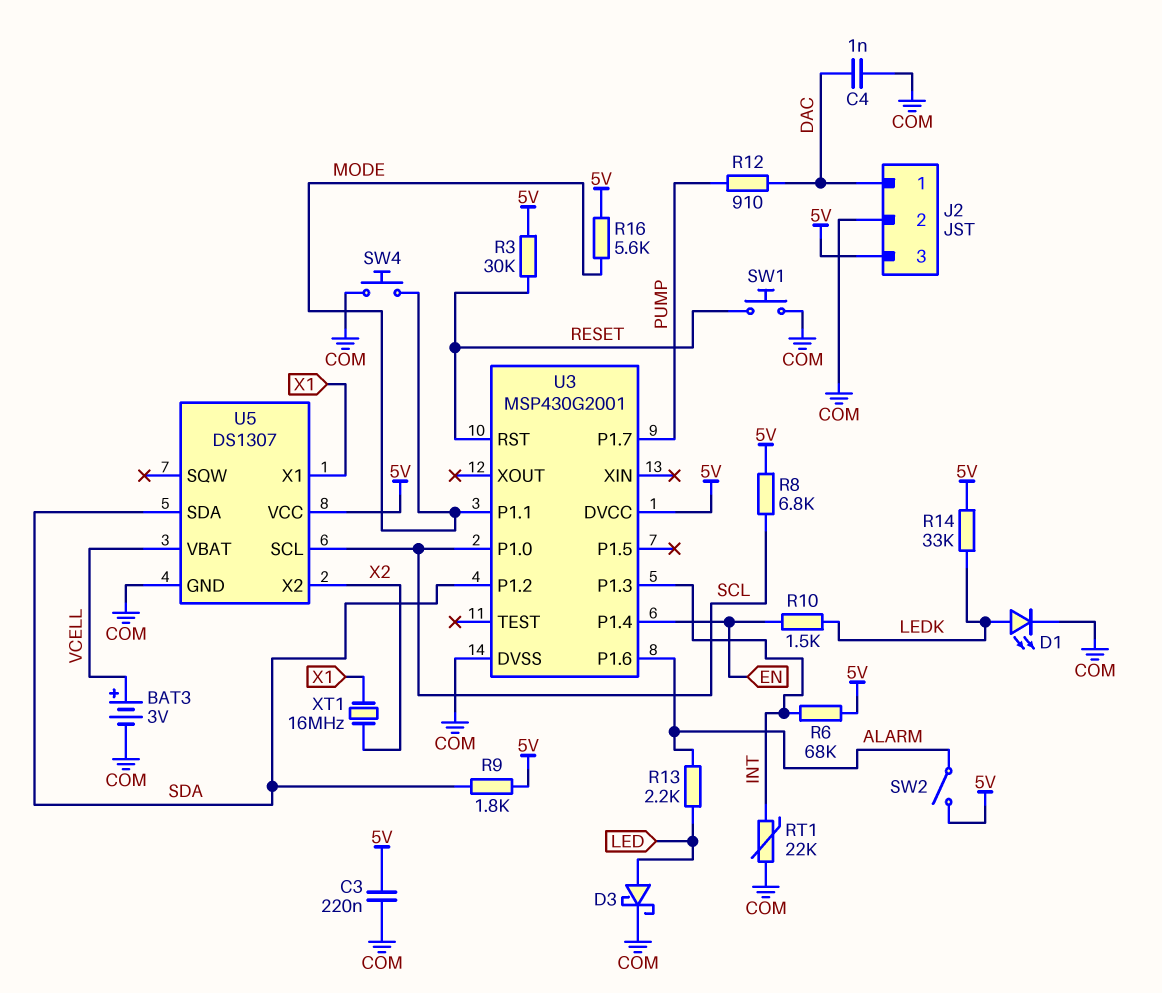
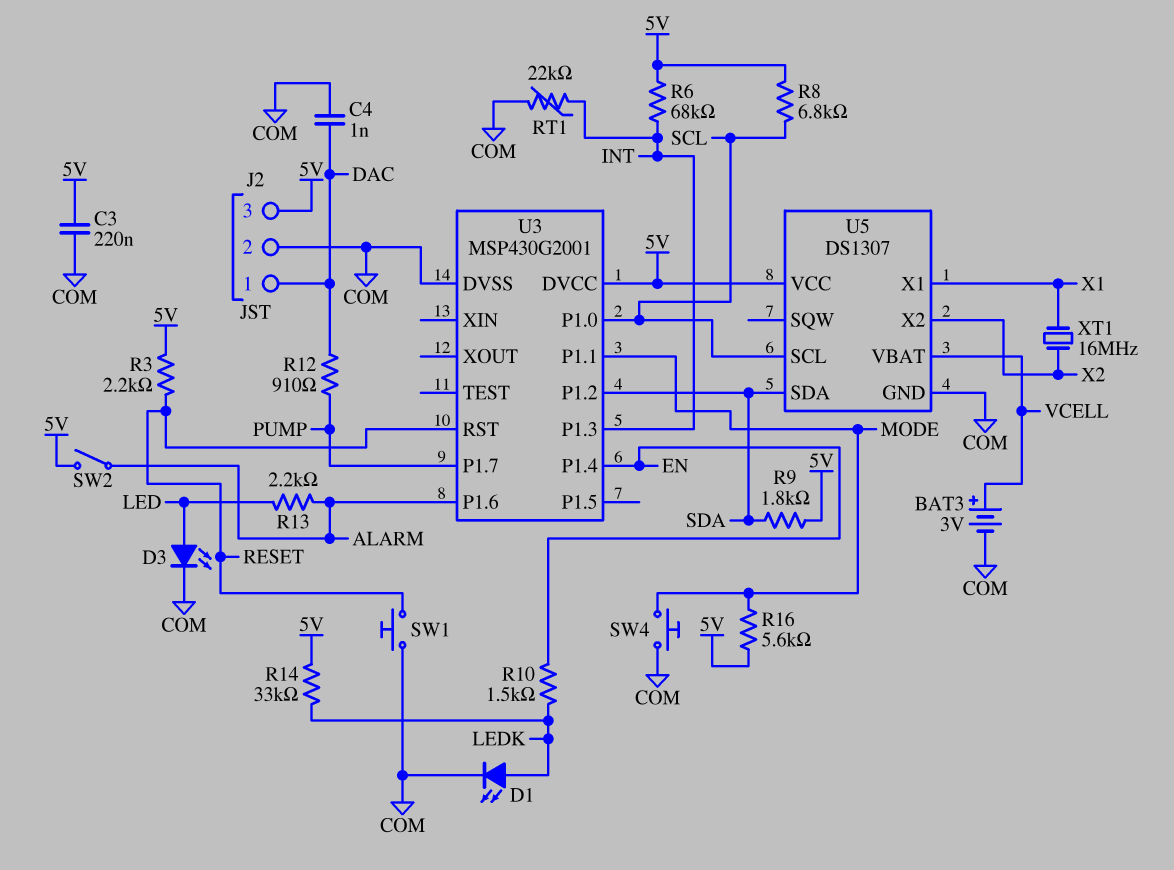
D3: schottky (A LED, K COM) -> LED (A LED, K COM)
R3: 30k (5V, RESET) -> 2.2k (5V, RESET)

